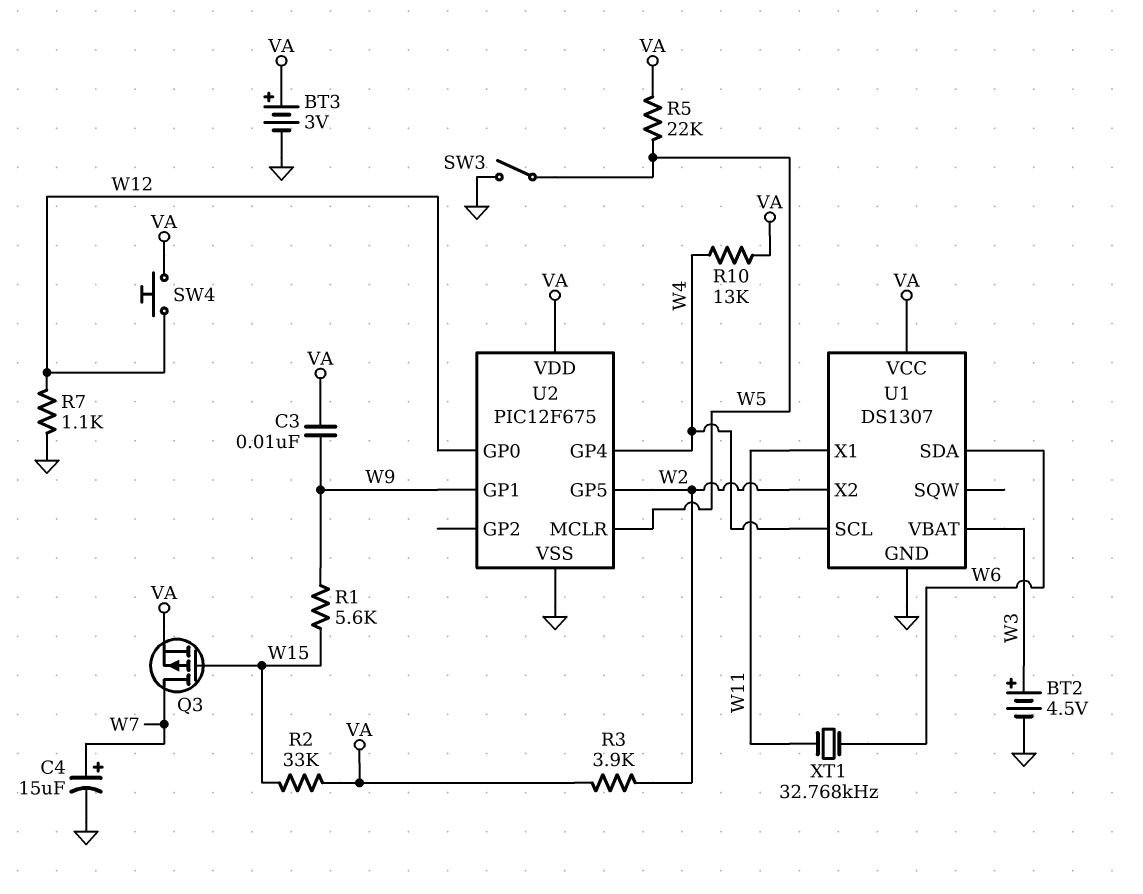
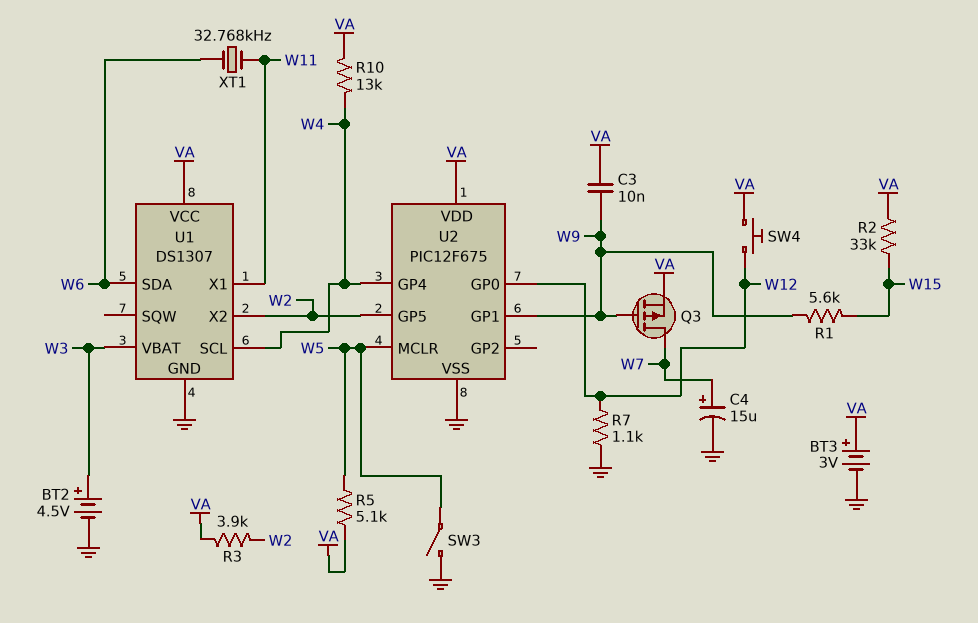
Q3: PMOS (G W15, D W7, S VA) -> PMOS (G W9, D W7, S VA)
R5: 22k (VA, W5) -> 5.1k (VA, W5)

